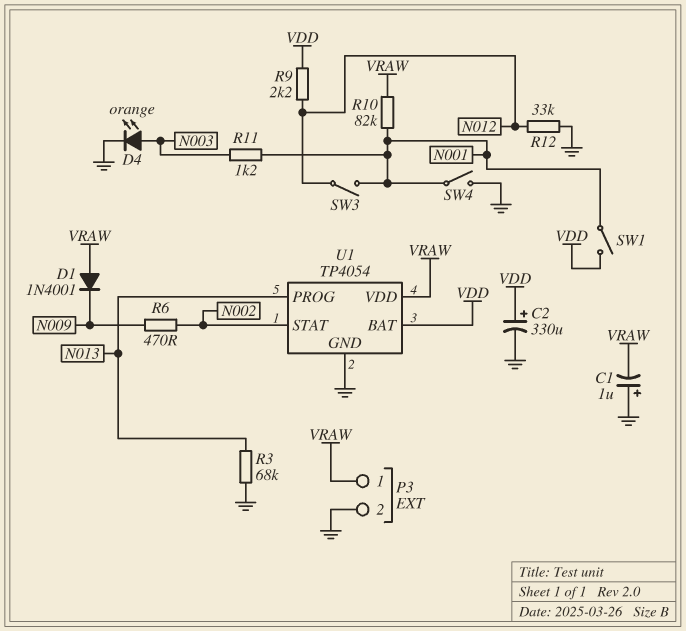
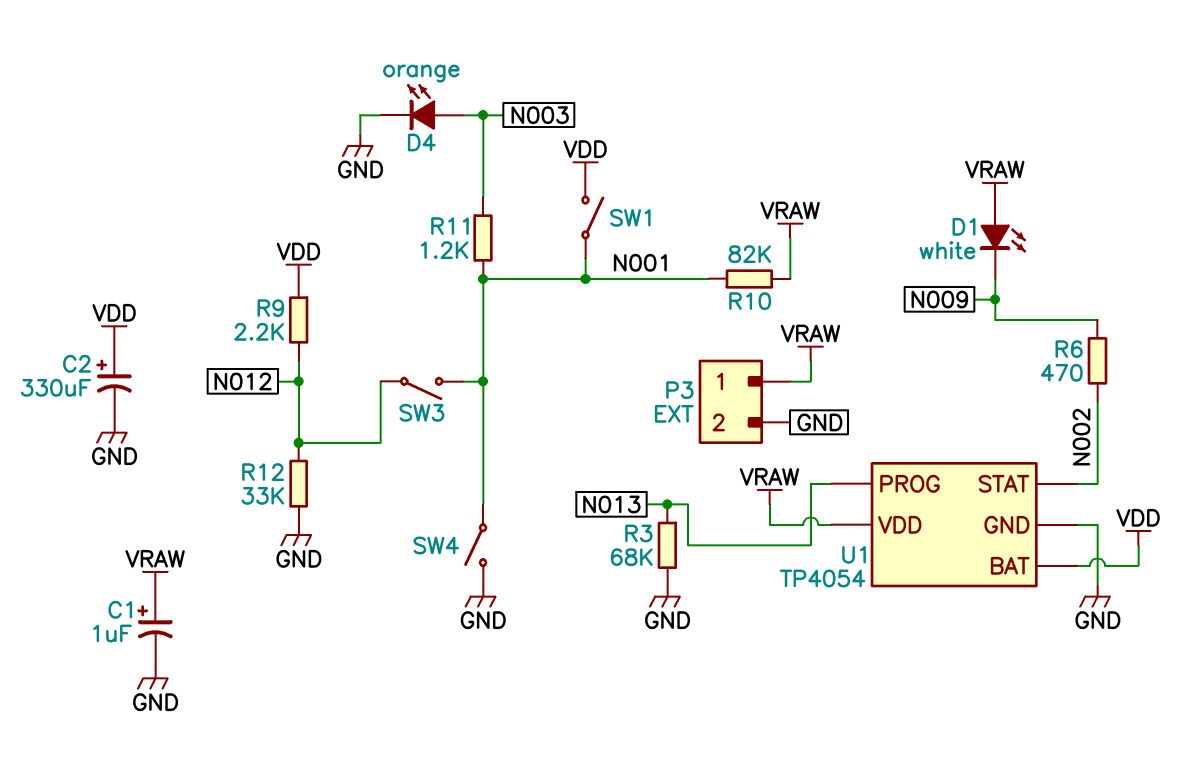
C1: 1uF (plus GND, minus VRAW) -> 1uF (plus VRAW, minus GND)
D1: diode 1N4001 (A VRAW, K N009) -> LED white (A VRAW, K N009)

